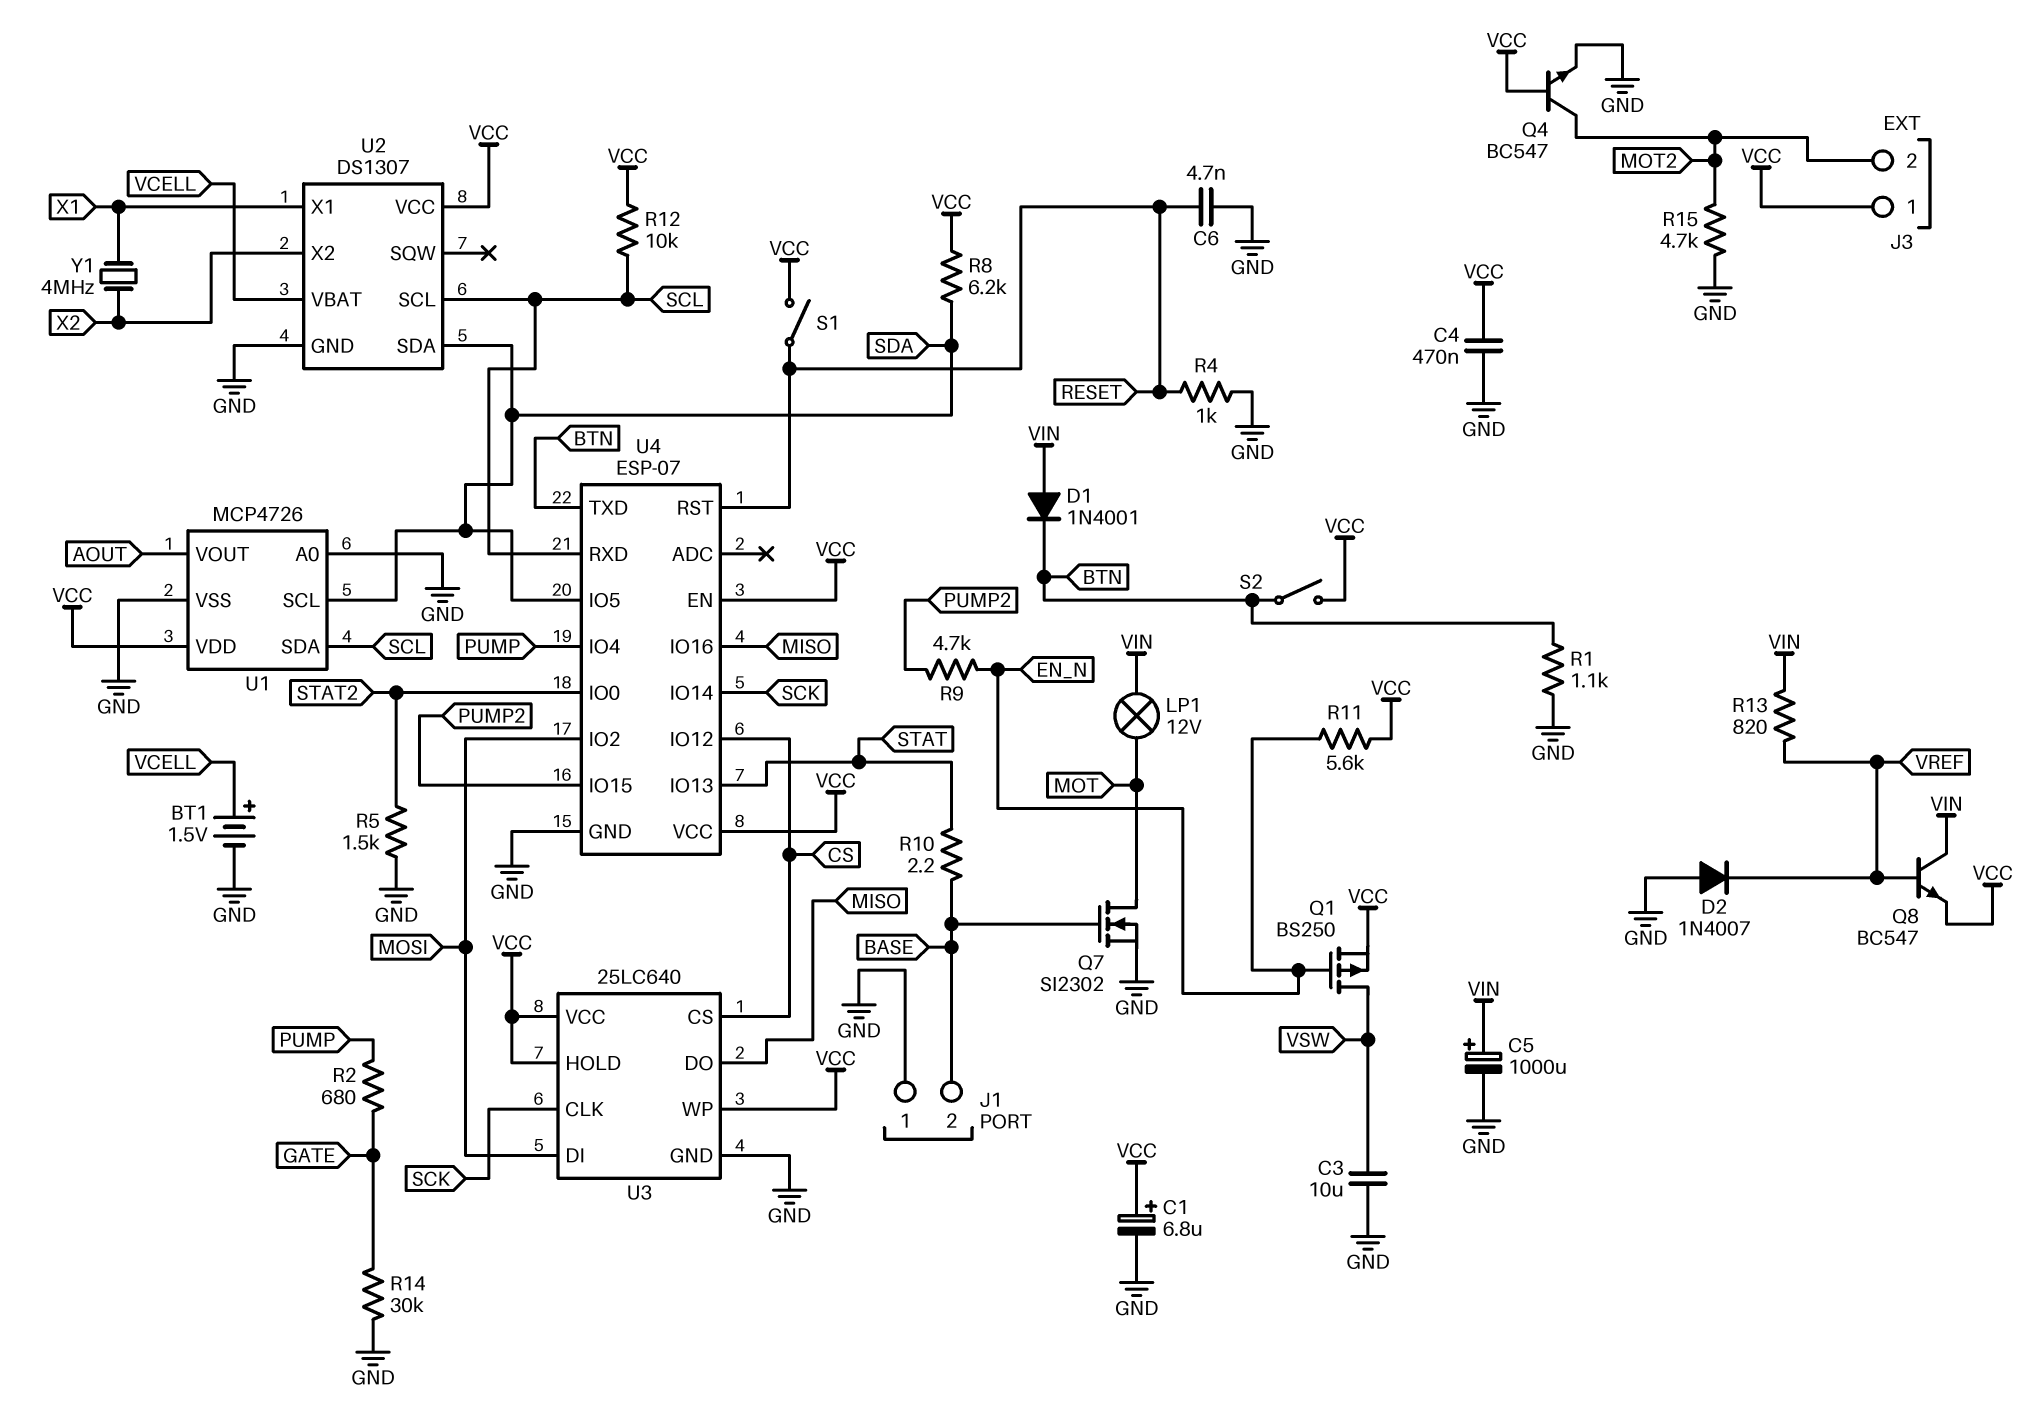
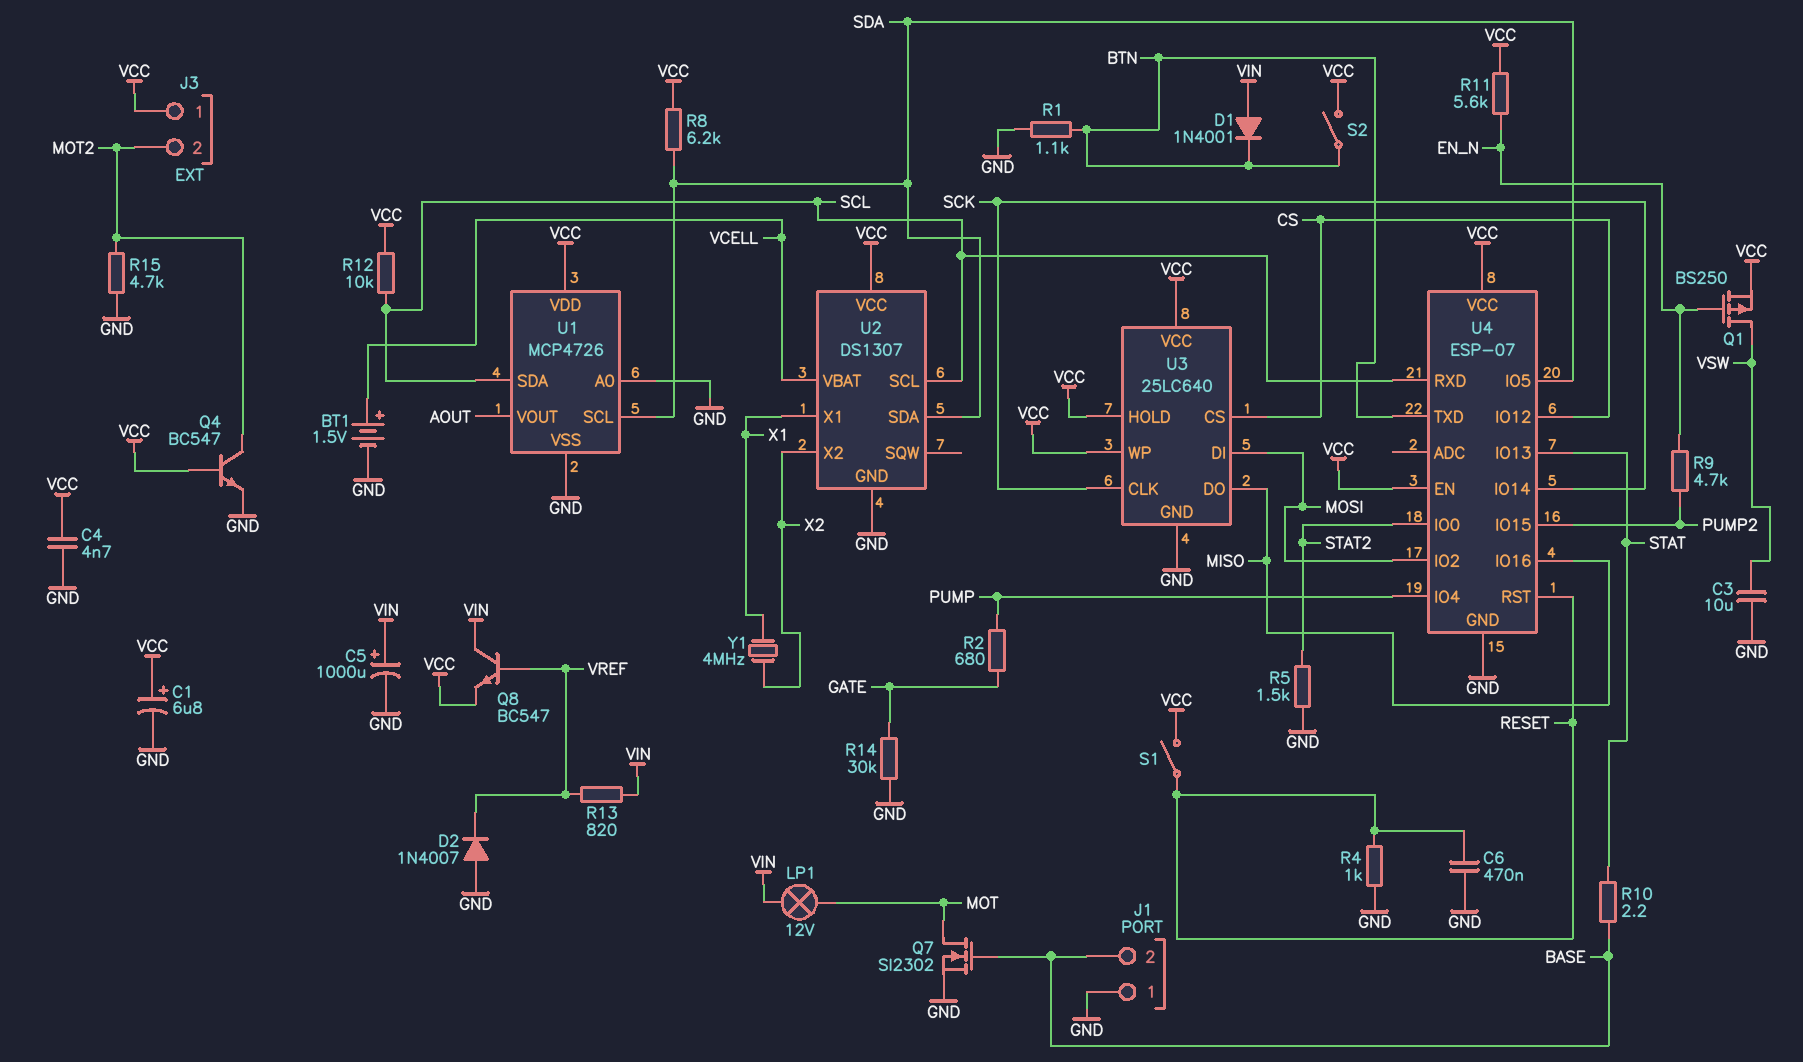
C4: 470nF (GND, VCC) -> 4.7nF (GND, VCC)
C6: 4.7nF (GND, RESET) -> 470nF (GND, RESET)

